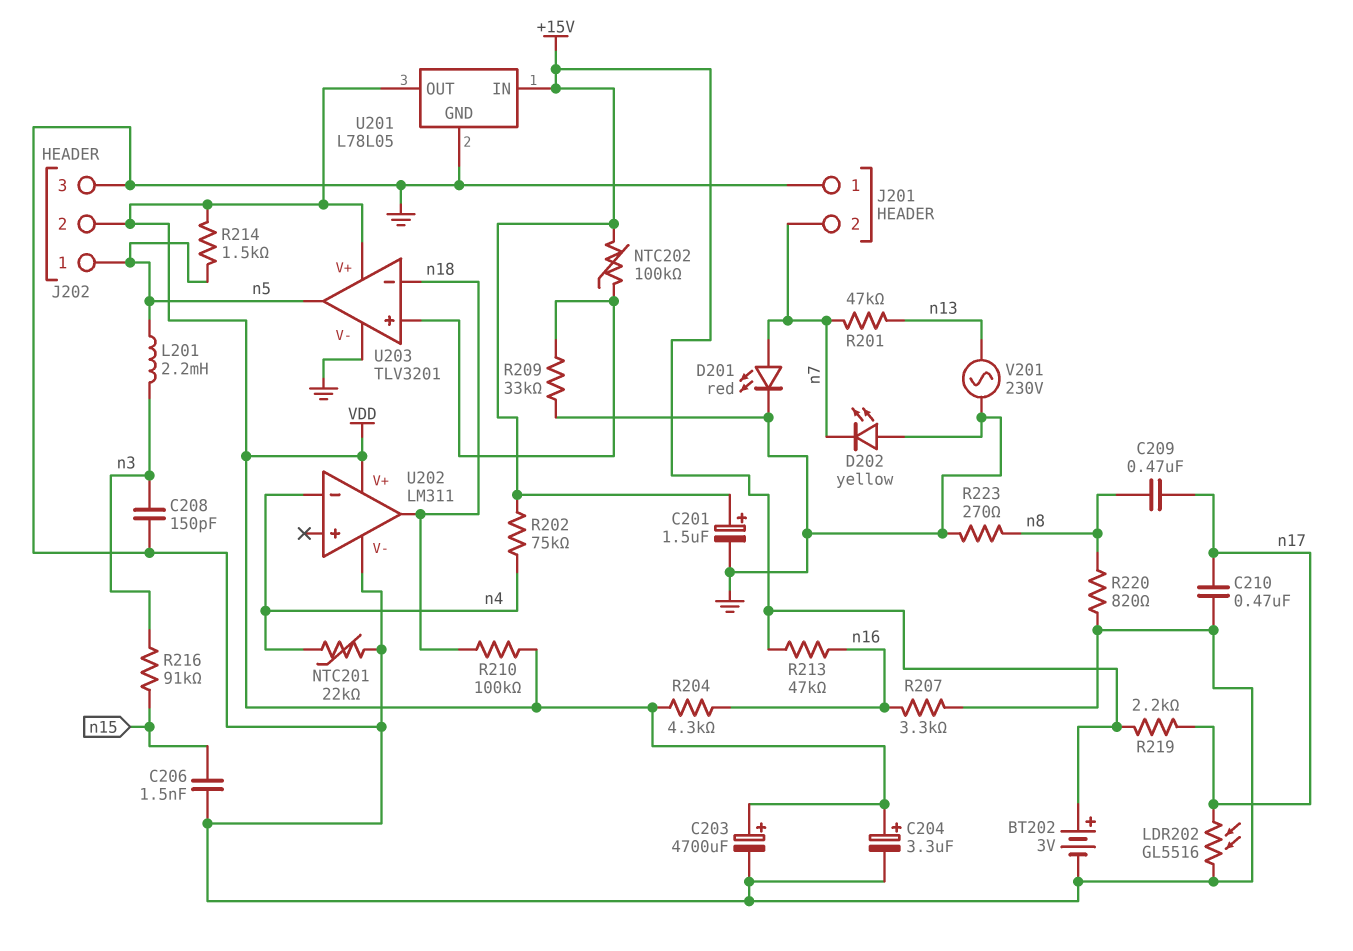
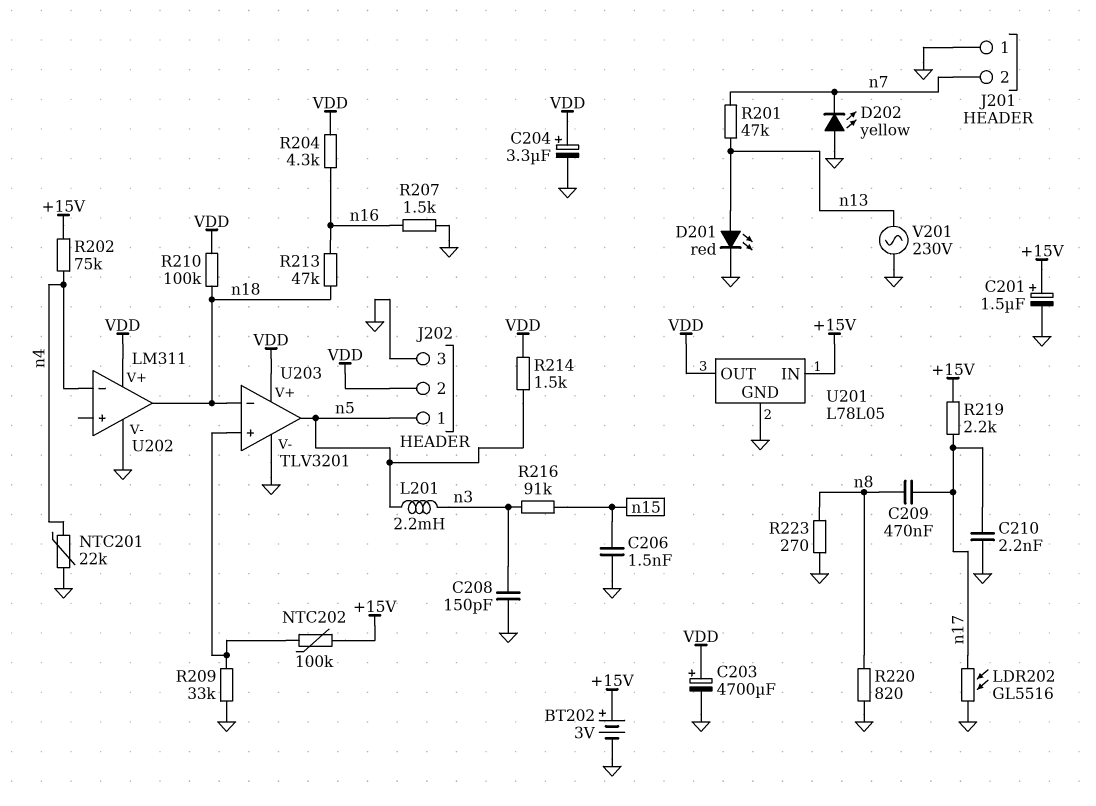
C210: 470nF (GND, n17) -> 2.2nF (GND, n17)
D201: LED red (A n7, K GND) -> LED red (A n13, K GND)
R207: 3.3k (GND, n16) -> 1.5k (GND, n16)
R213: 47k (+15V, n16) -> 47k (n16, n18)

